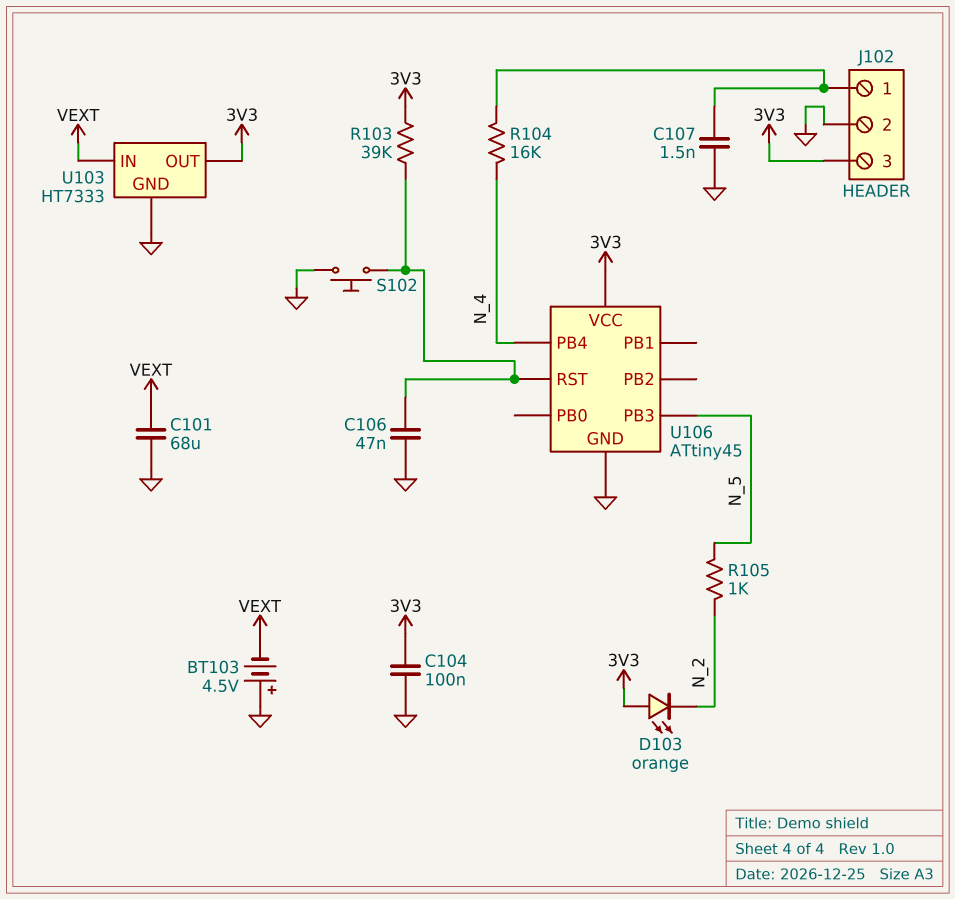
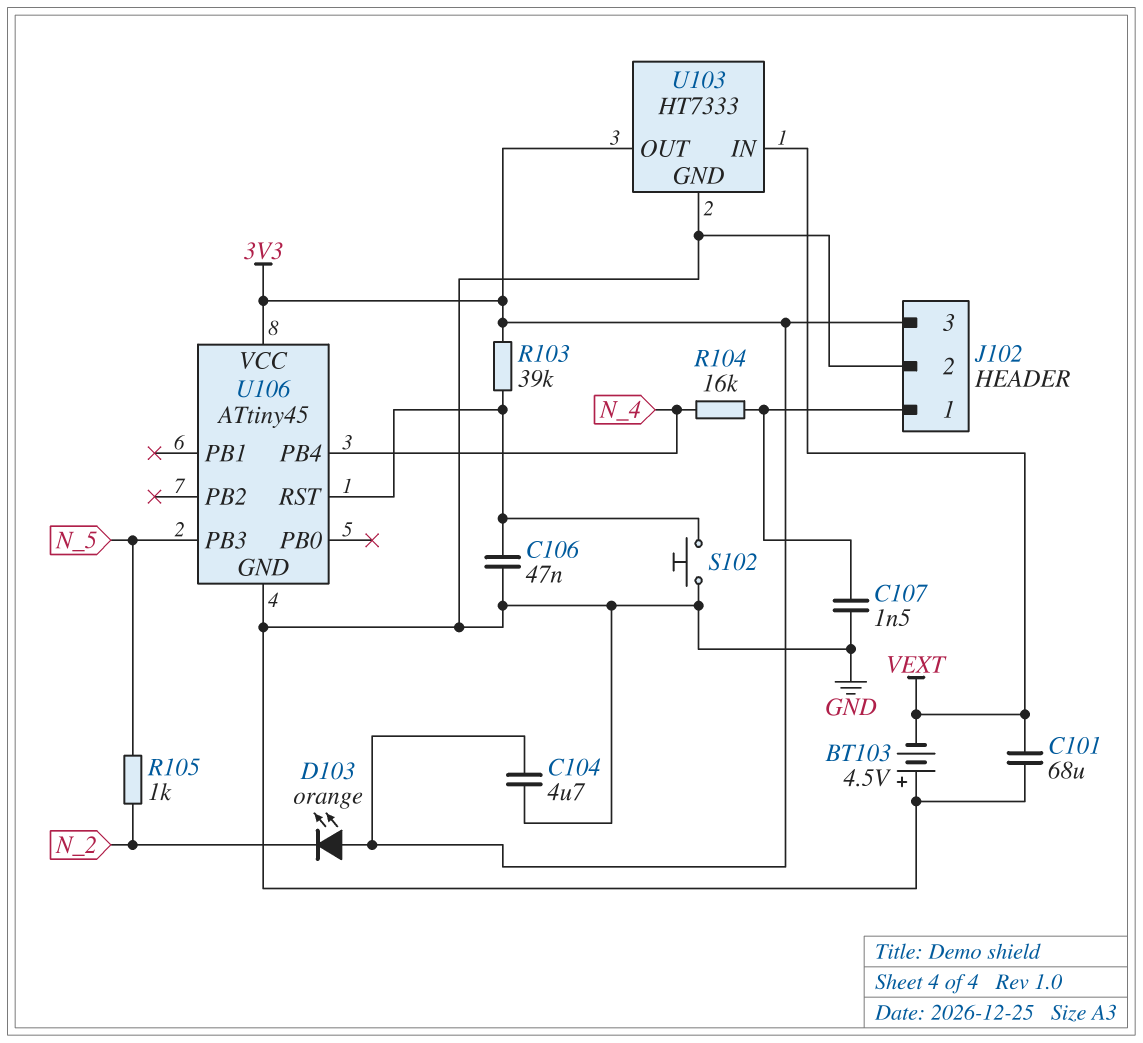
C104: 100nF (3V3, GND) -> 4.7uF (3V3, GND)

